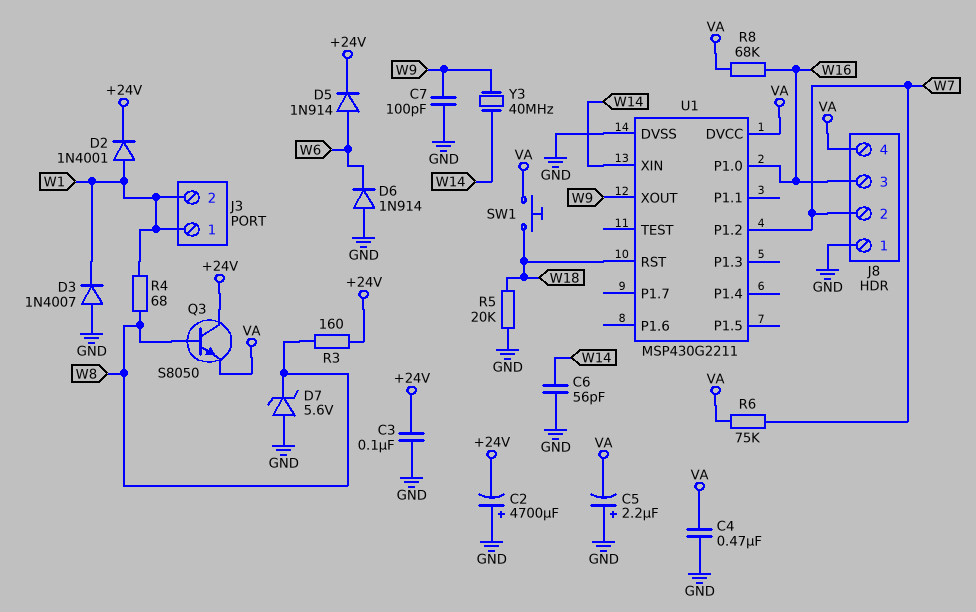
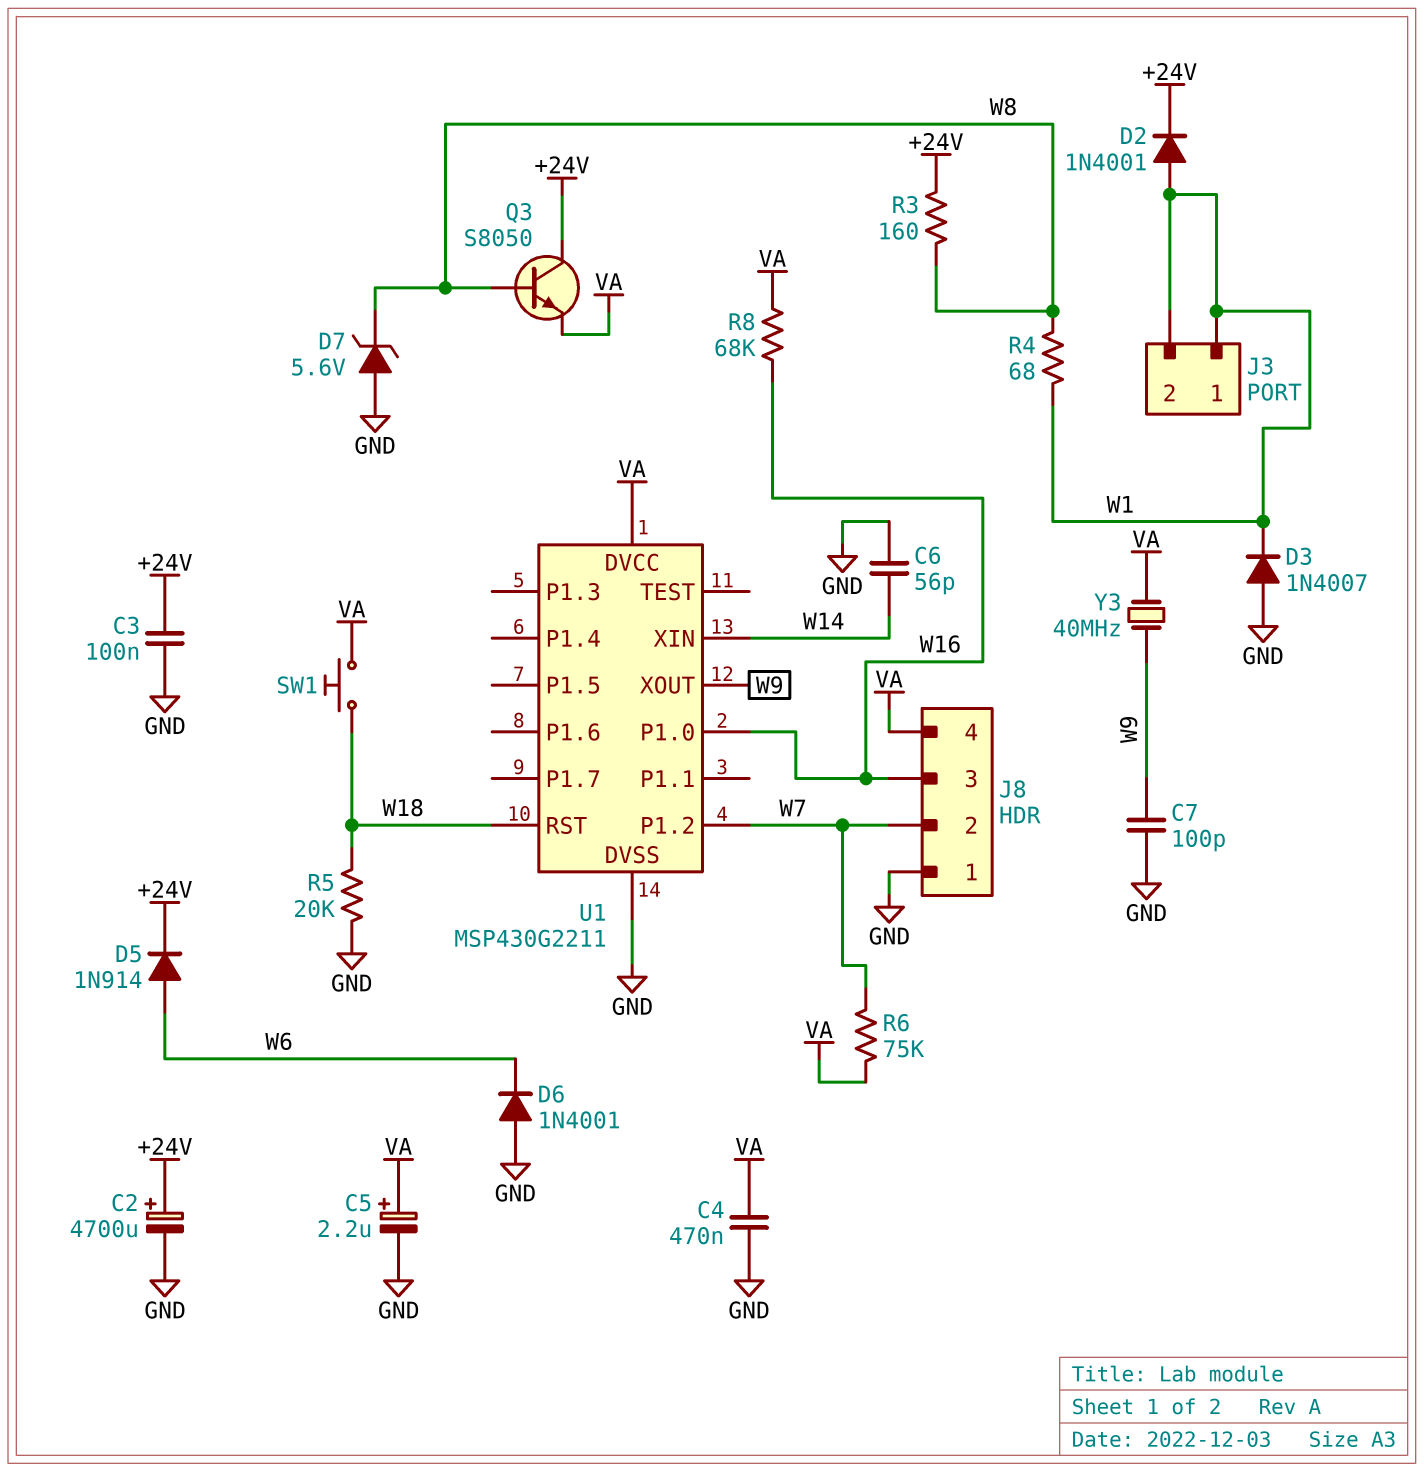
C2: 4700uF (plus GND, minus +24V) -> 4700uF (plus +24V, minus GND)
C5: 2.2uF (plus GND, minus VA) -> 2.2uF (plus VA, minus GND)
D6: diode 1N914 (A GND, K W6) -> diode 1N4001 (A GND, K W6)
Y3: 40MHz (W9, W14) -> 40MHz (VA, W9)

